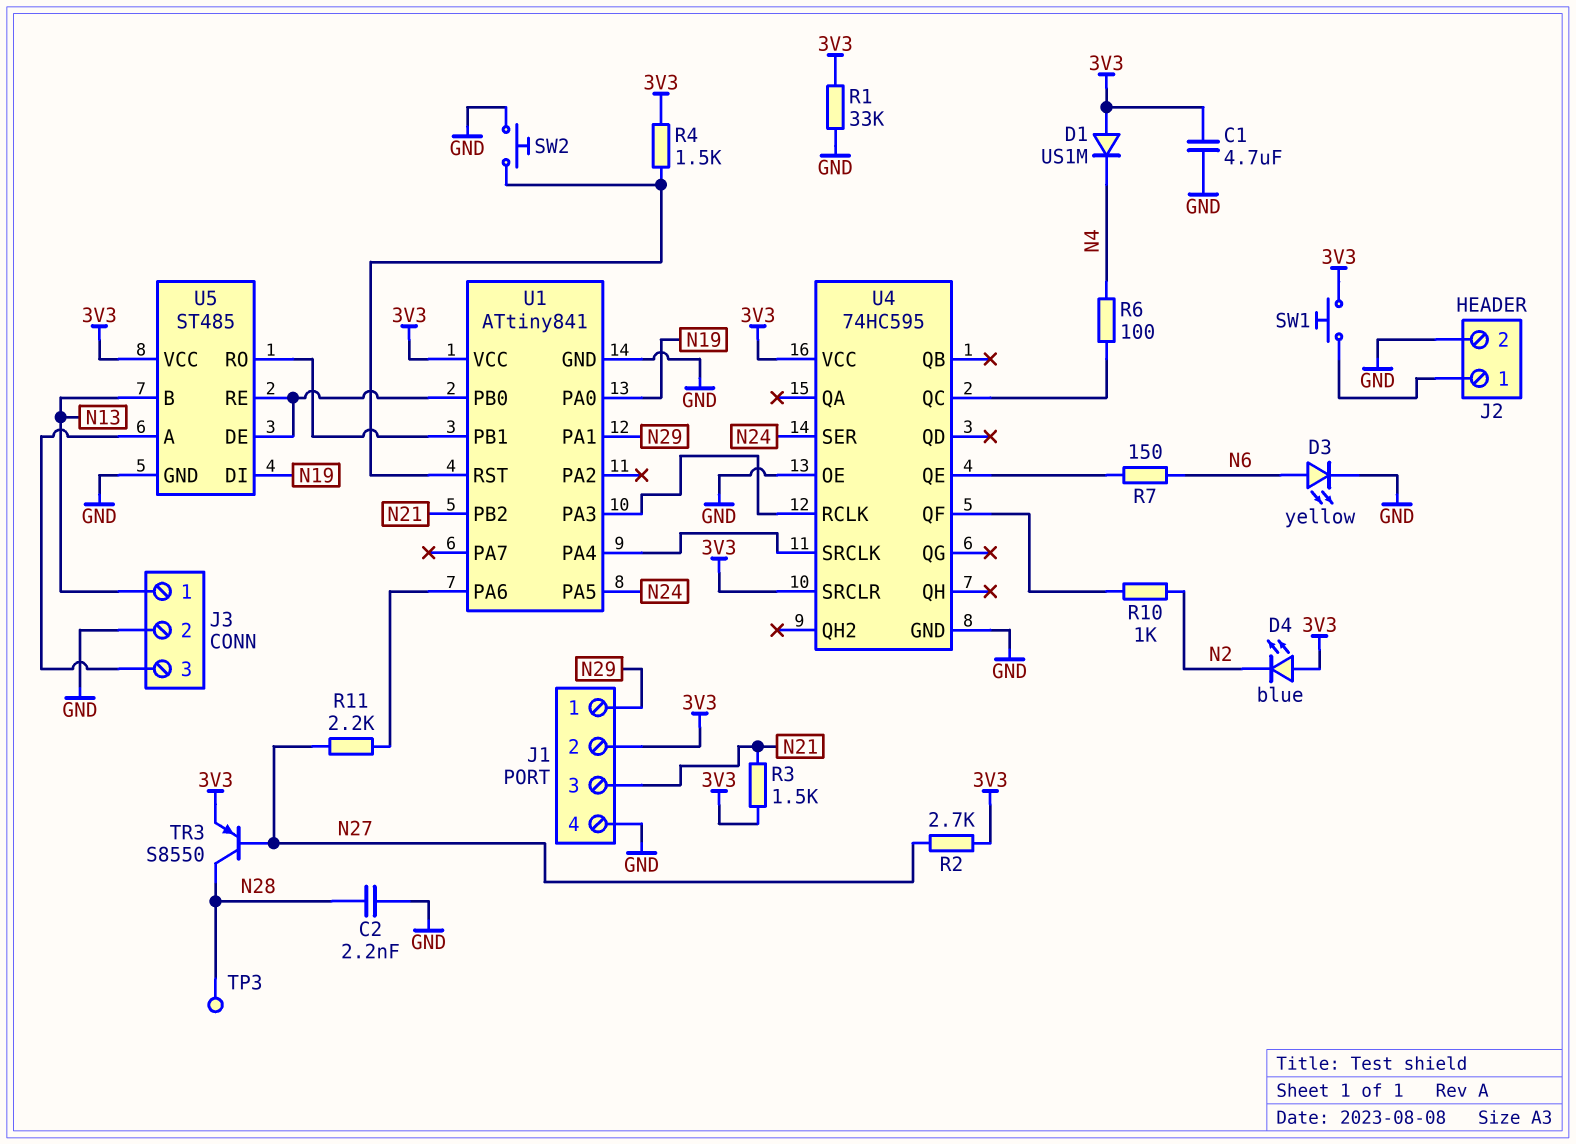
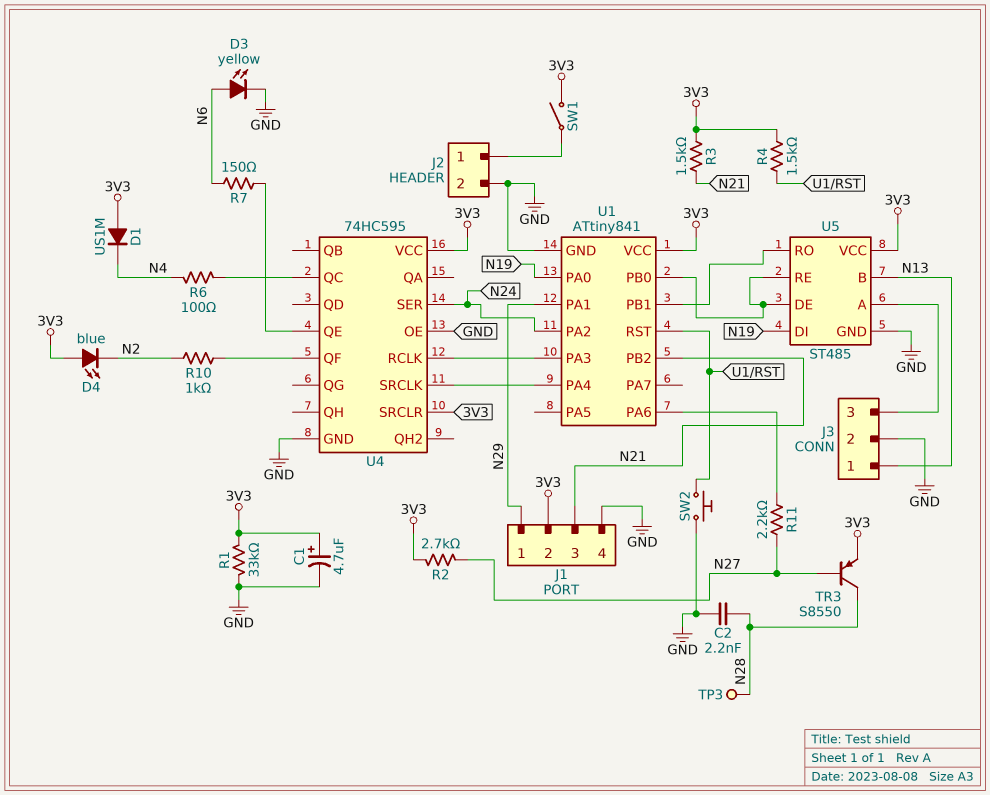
C1: 4.7uF (3V3, GND) -> 4.7uF (plus 3V3, minus GND)
SW1: button (3V3, J2/1) -> switch (3V3, J2/1)
U1 pin PA2: none -> N24
U1 pin PA5: N24 -> none

